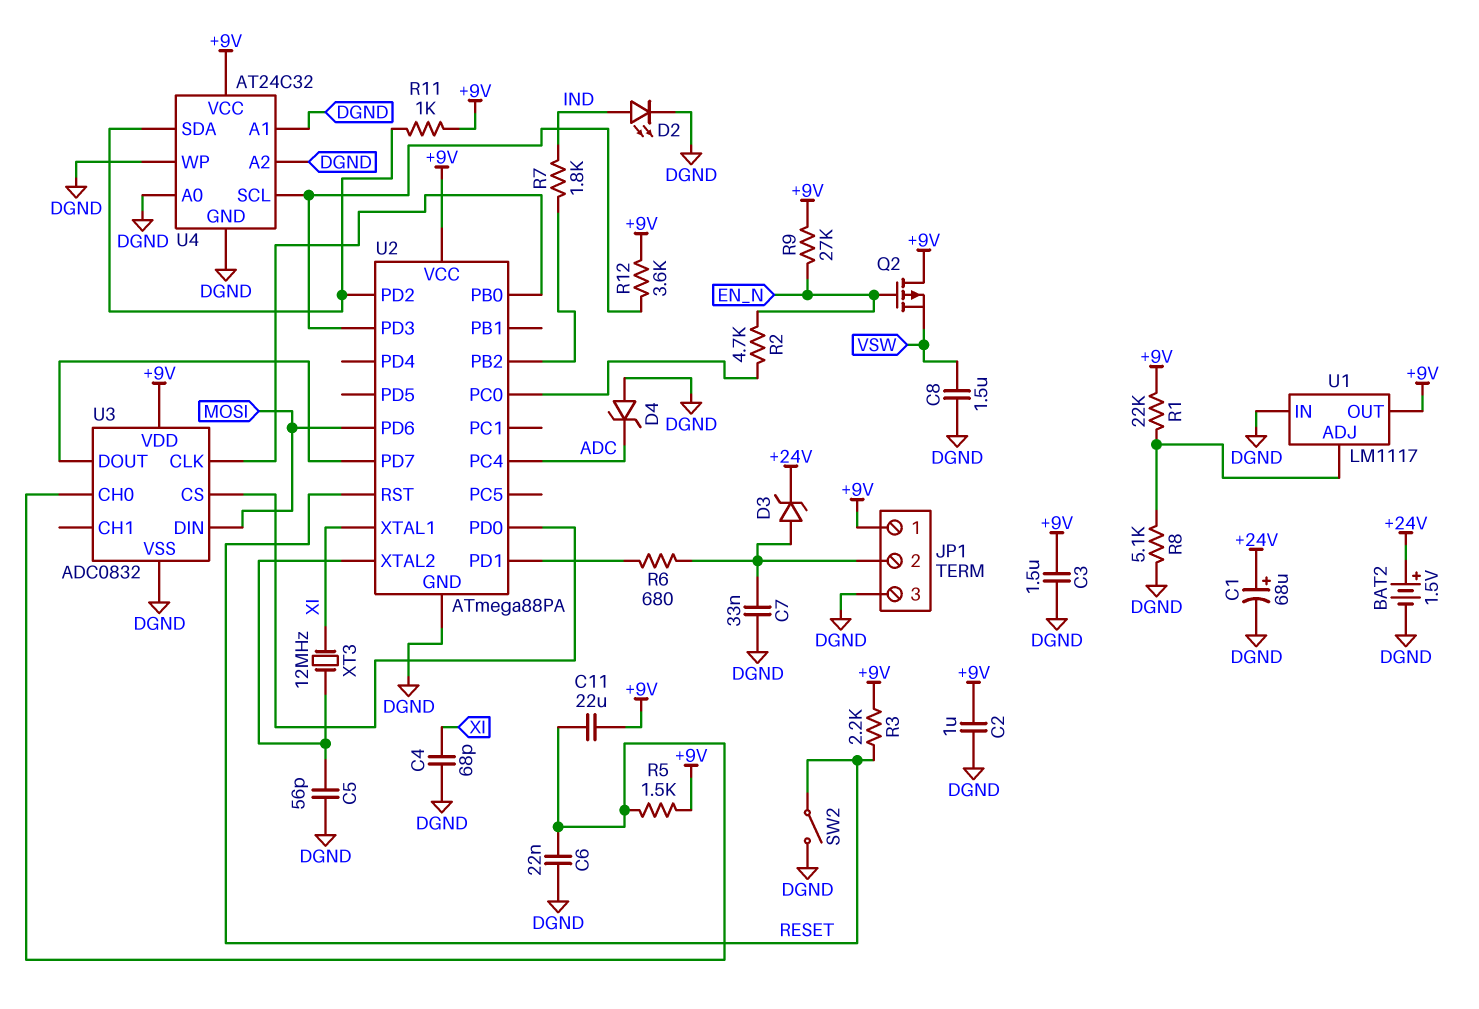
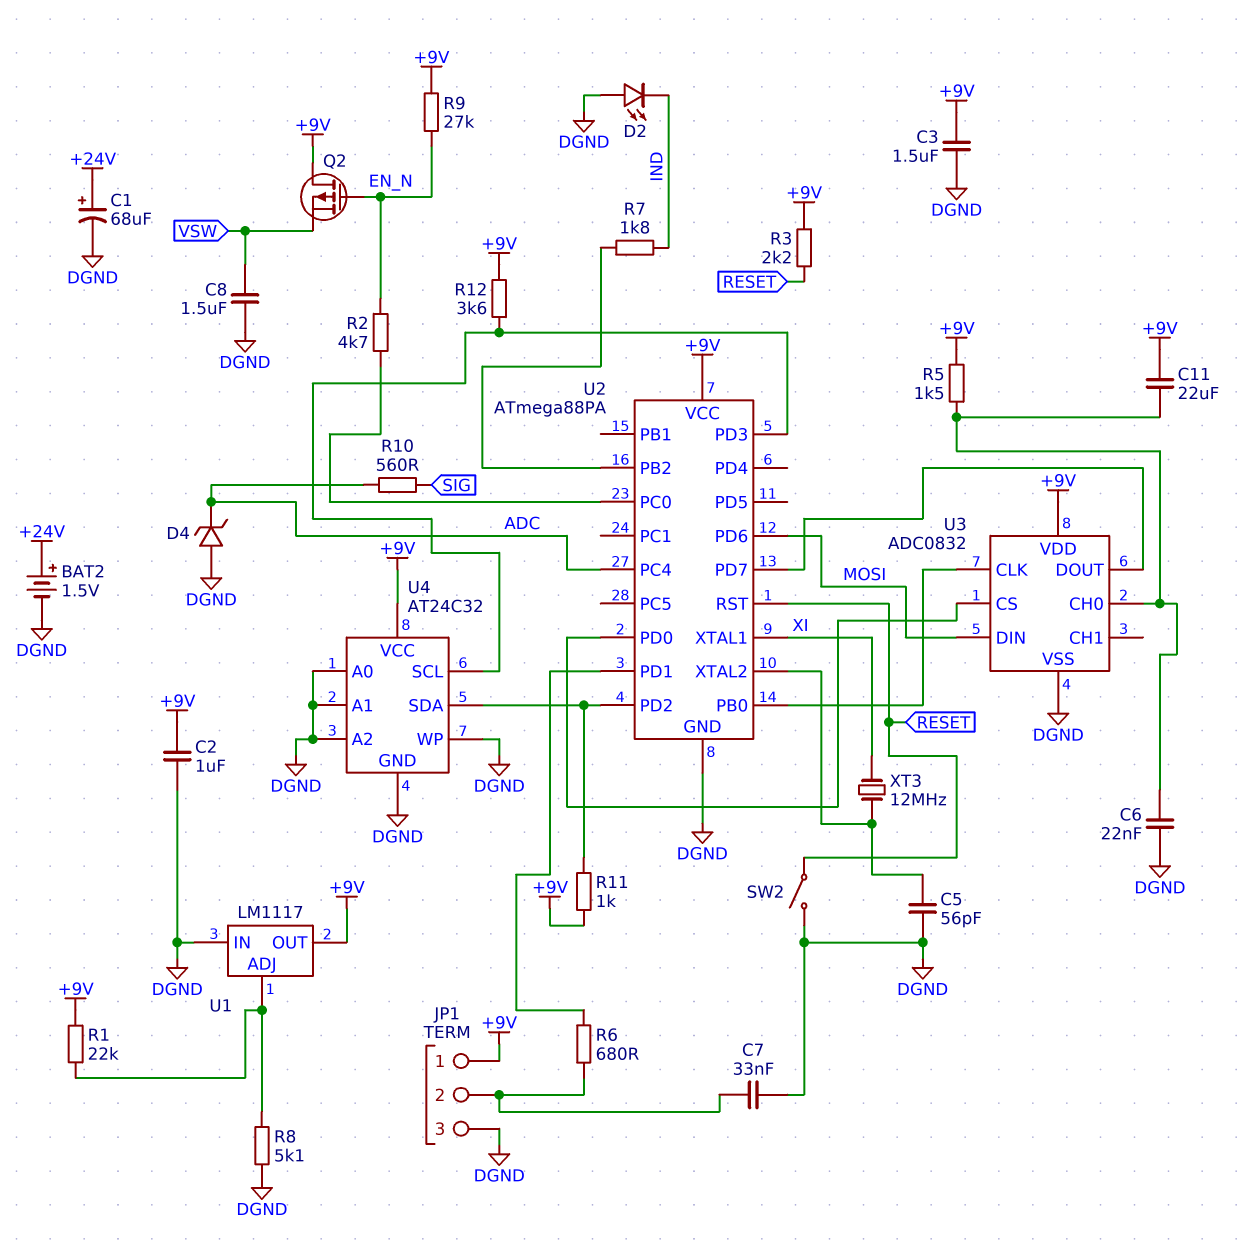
C4: 68pF (DGND, XI) -> none
D2: LED (A IND, K DGND) -> LED (A DGND, K IND)
D3: zener (A JP1/2, K +24V) -> none
R10: none -> 560 (ADC, SIG)

